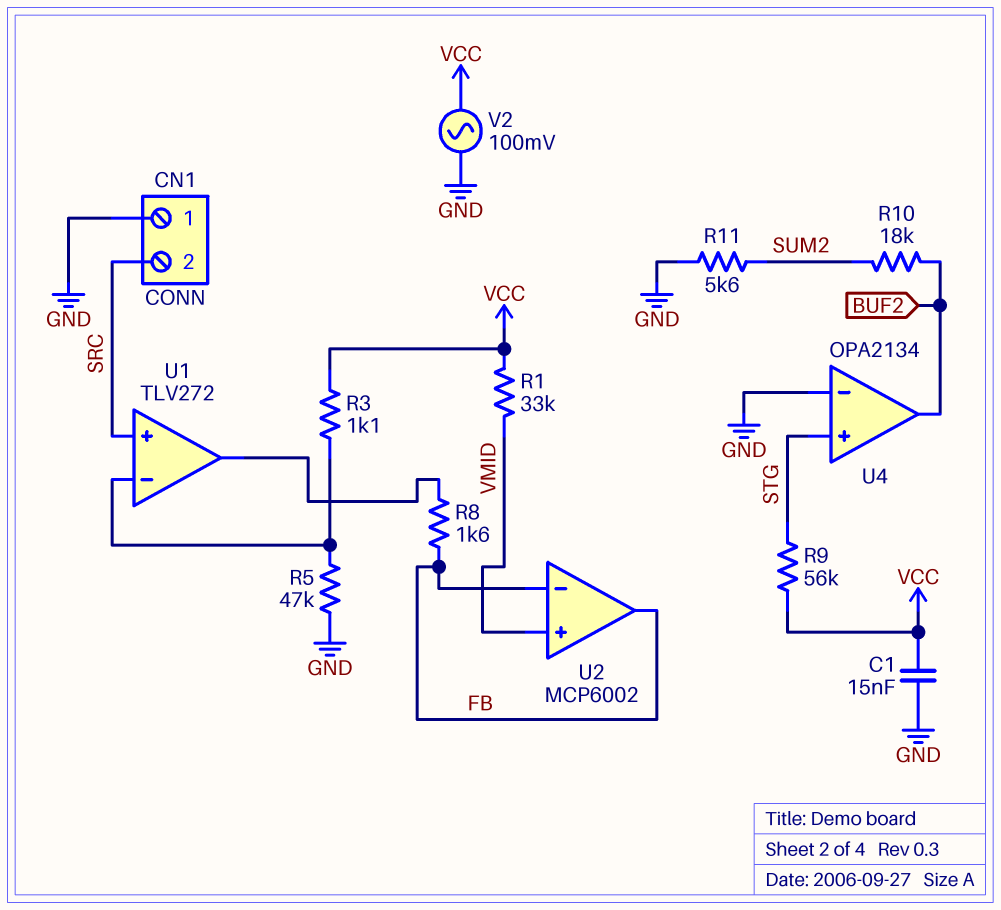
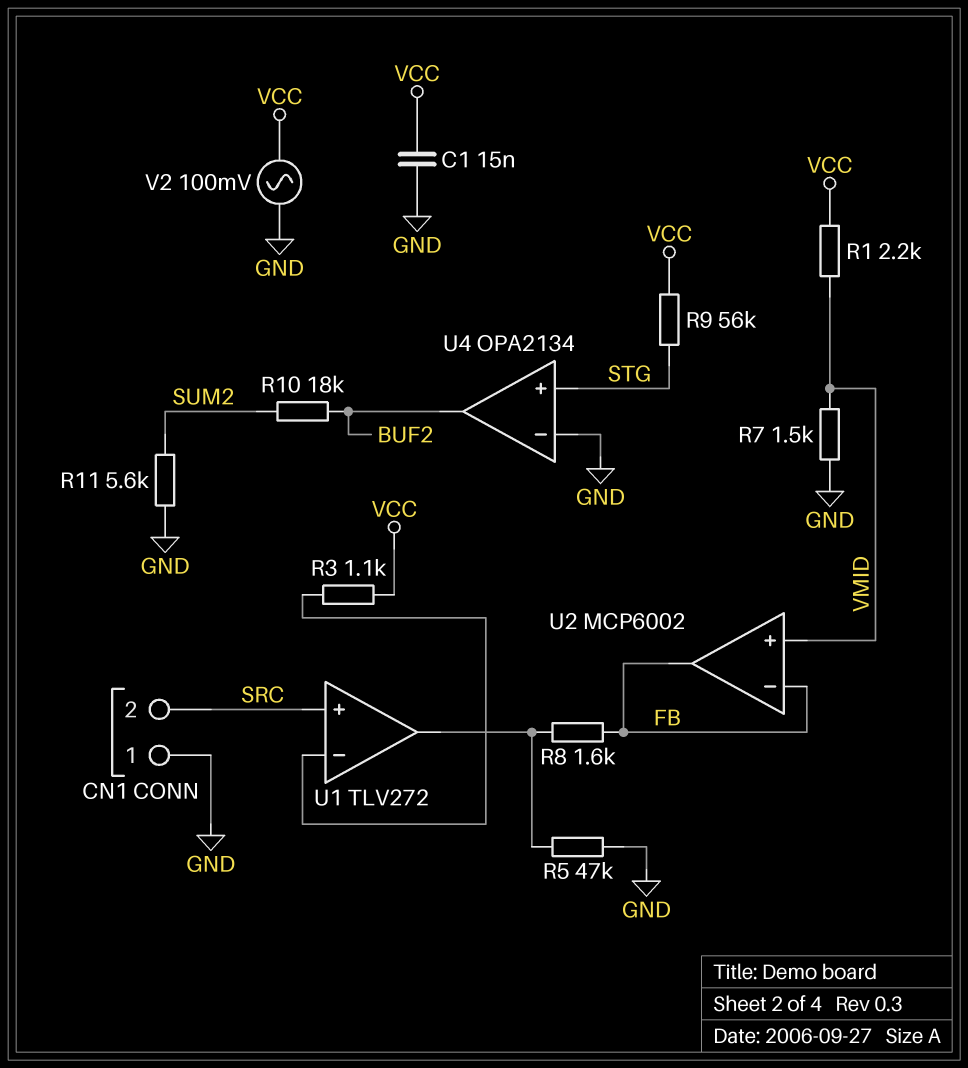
R1: 33k (VCC, VMID) -> 2.2k (VCC, VMID)
R5: 47k (GND, U1/in-) -> 47k (GND, U1/out)
R7: none -> 1.5k (GND, VMID)

